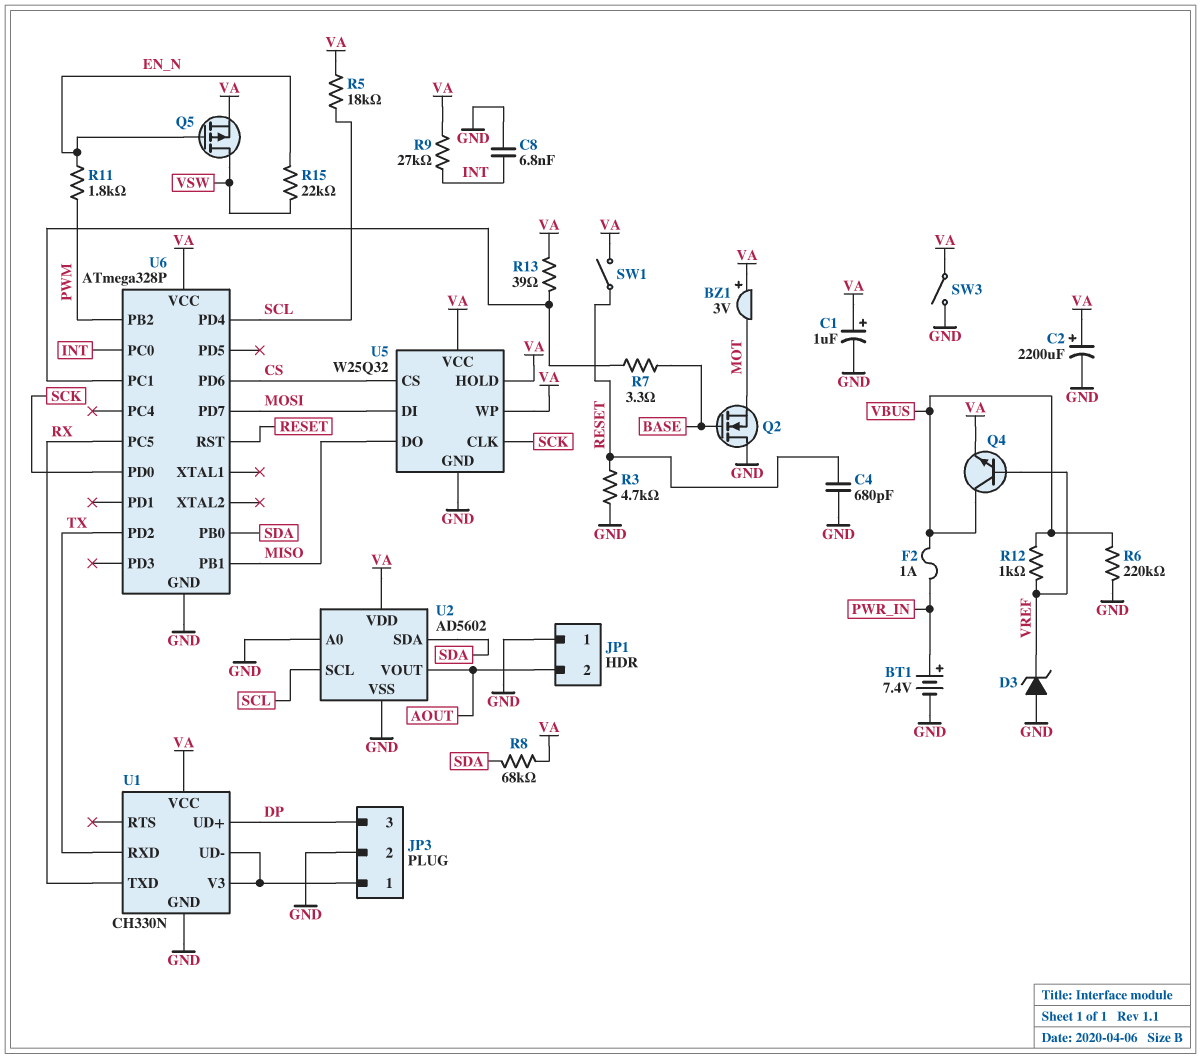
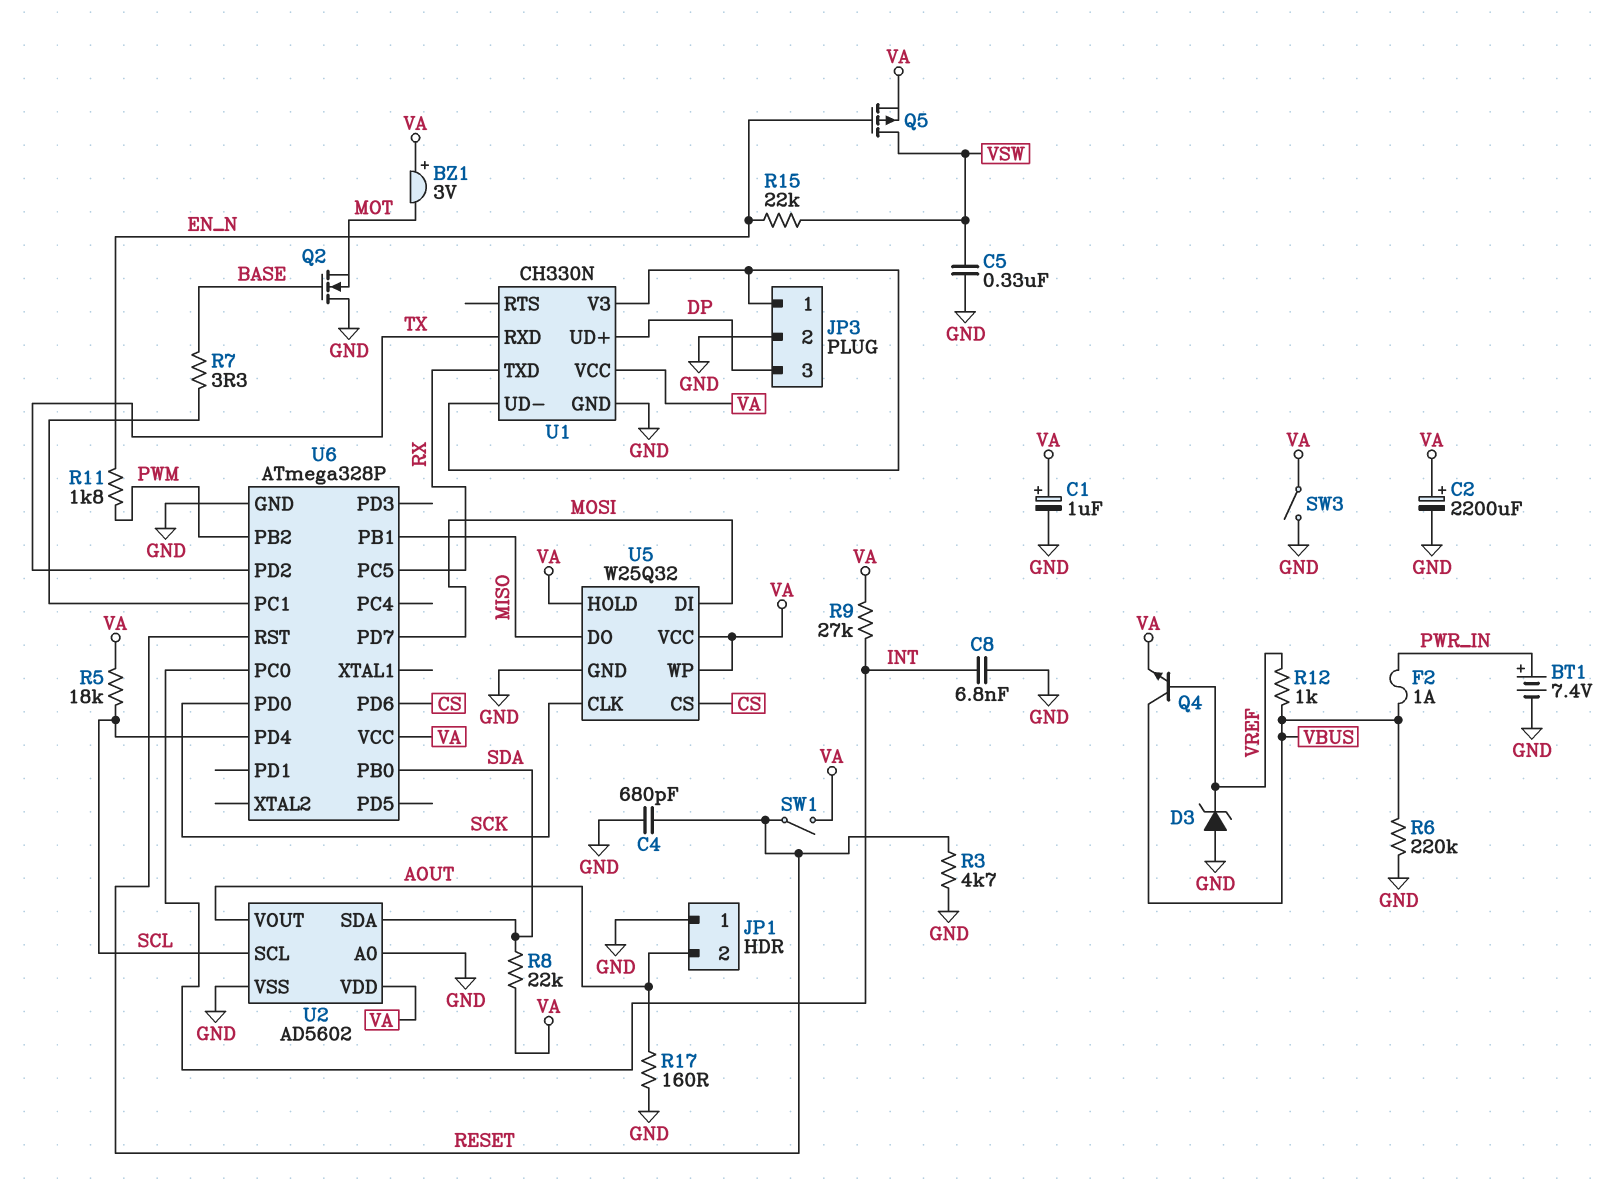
C5: none -> 330nF (GND, VSW)
R8: 68k (SDA, VA) -> 22k (SDA, VA)
R13: 39 (U6/PC1, VA) -> none
R17: none -> 160 (AOUT, GND)

